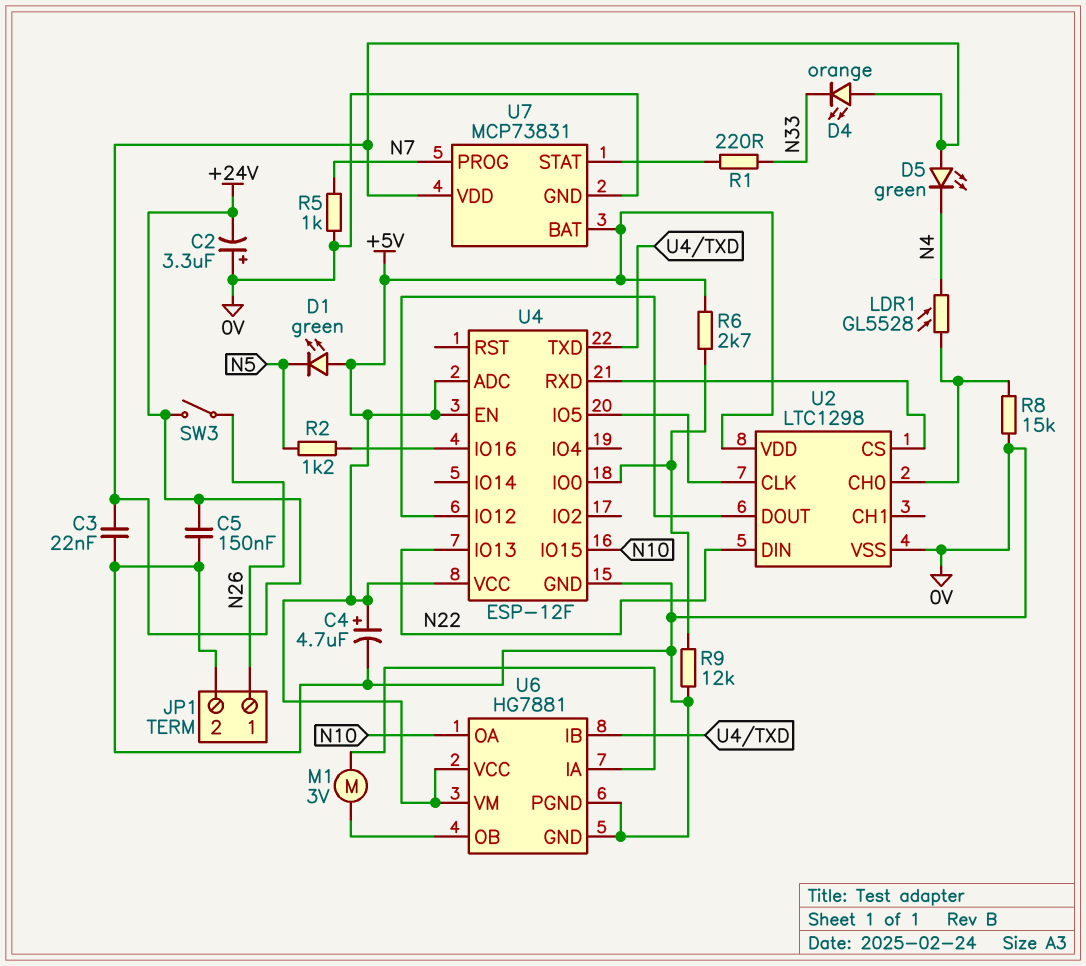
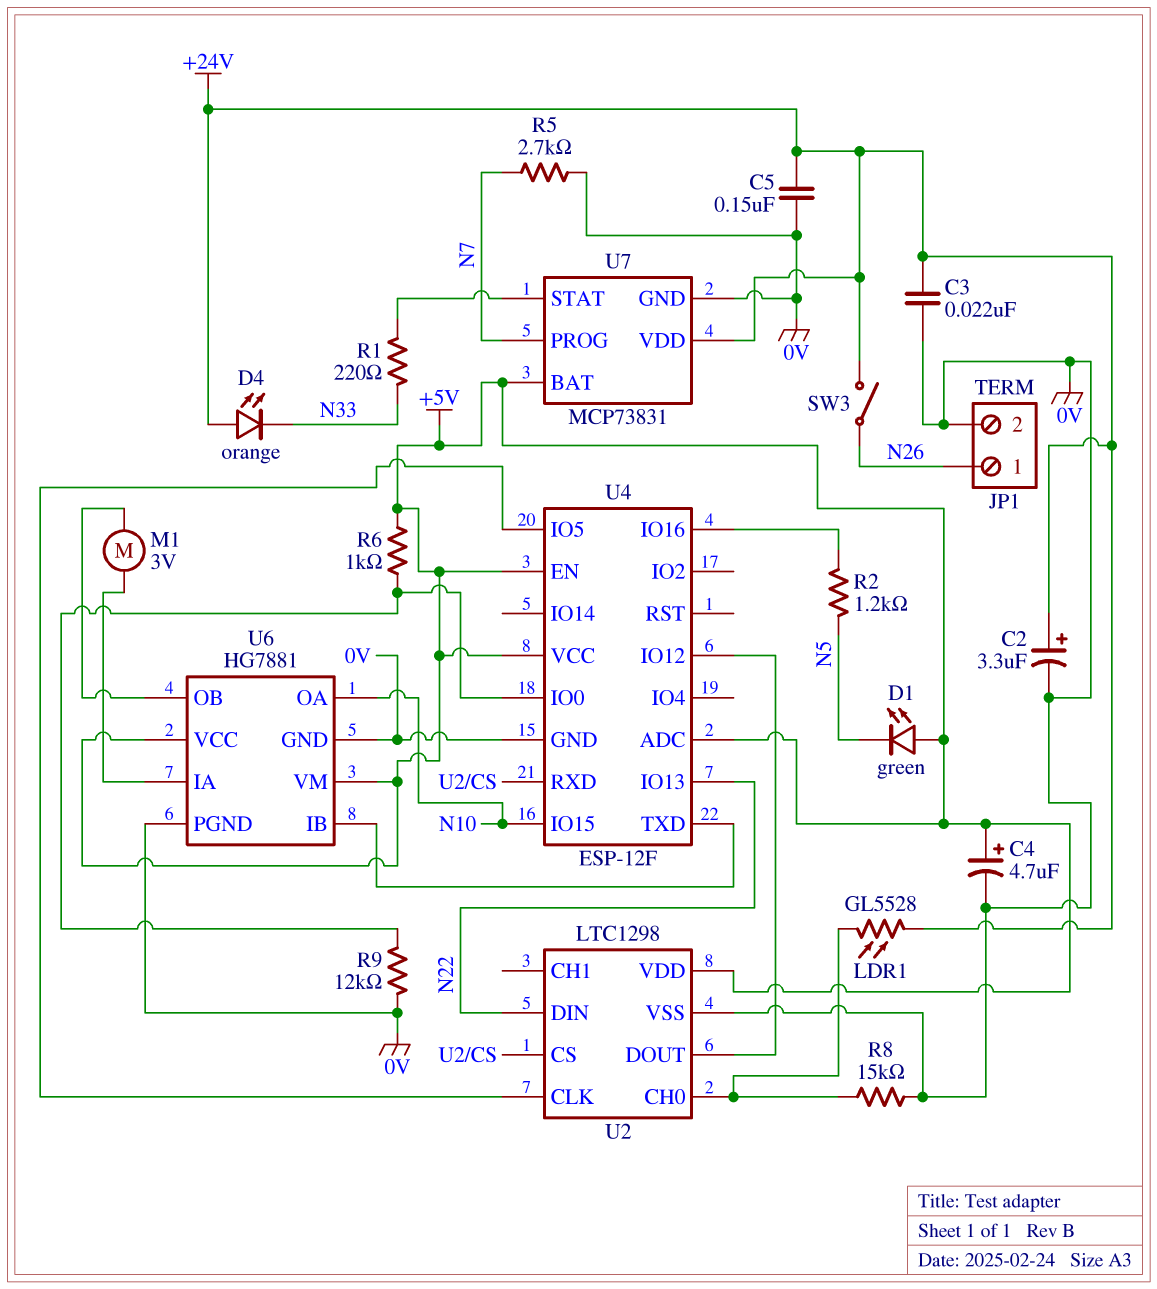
C2: 3.3uF (plus 0V, minus +24V) -> 3.3uF (plus +24V, minus 0V)
D5: LED green (A +24V, K N4) -> none
LDR1: GL5528 (N4, U2/CH0) -> GL5528 (+24V, U2/CH0)
R5: 1k (0V, N7) -> 2.7k (0V, N7)
R6: 2.7k (+5V, U4/IO0) -> 1k (+5V, U4/IO0)

